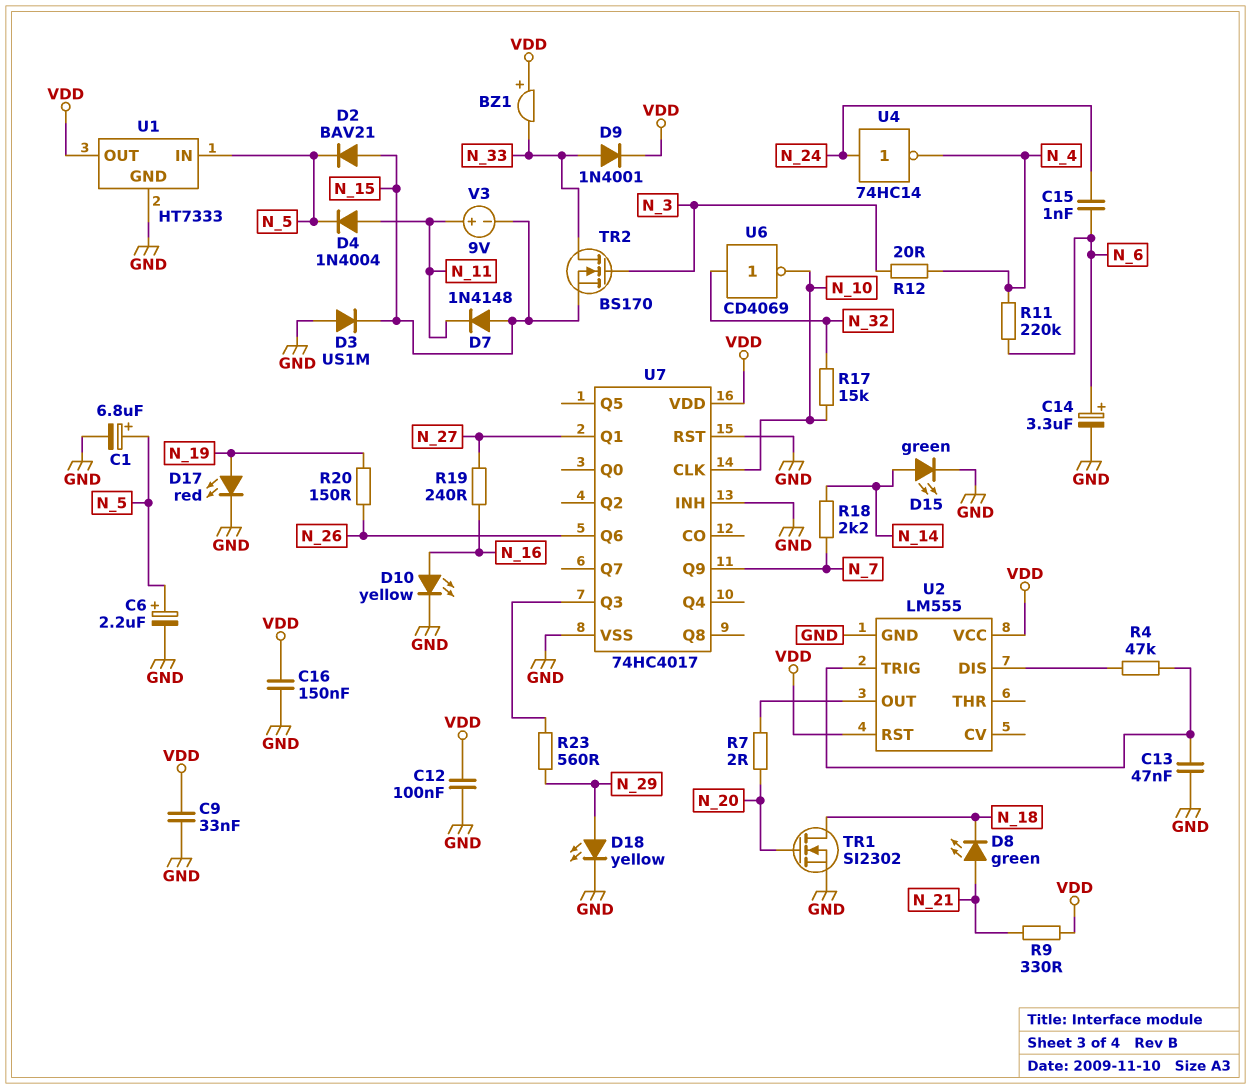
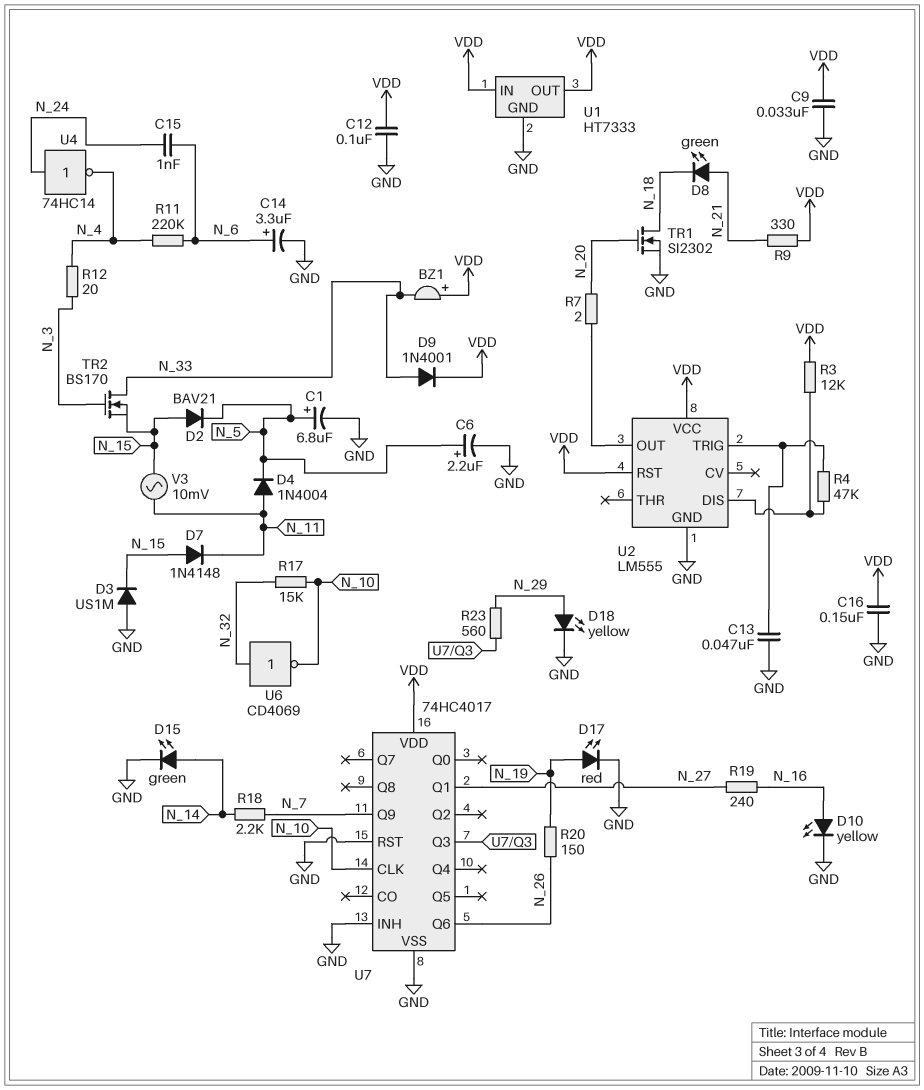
R3: none -> 12k (U2/DIS, VDD)
U1 pin IN: N_5 -> VDD
V3: 9V (plus N_11, minus N_15) -> AC 10mV (N_11, N_15)

